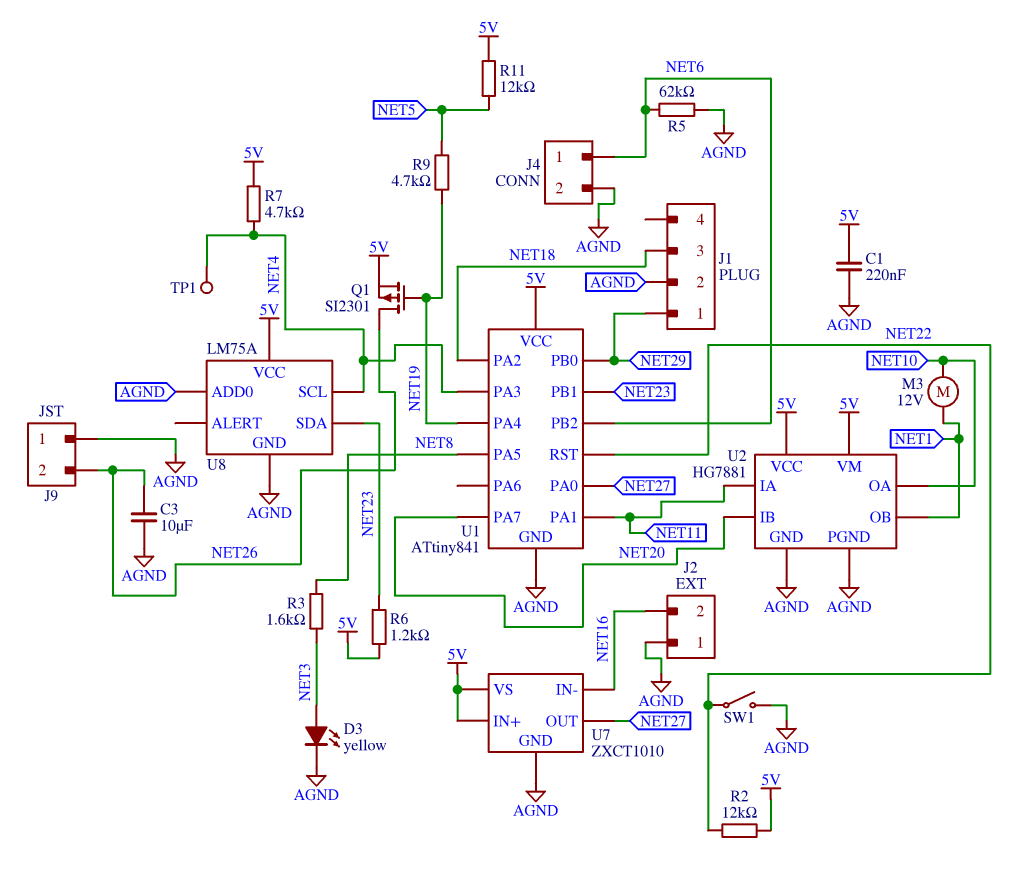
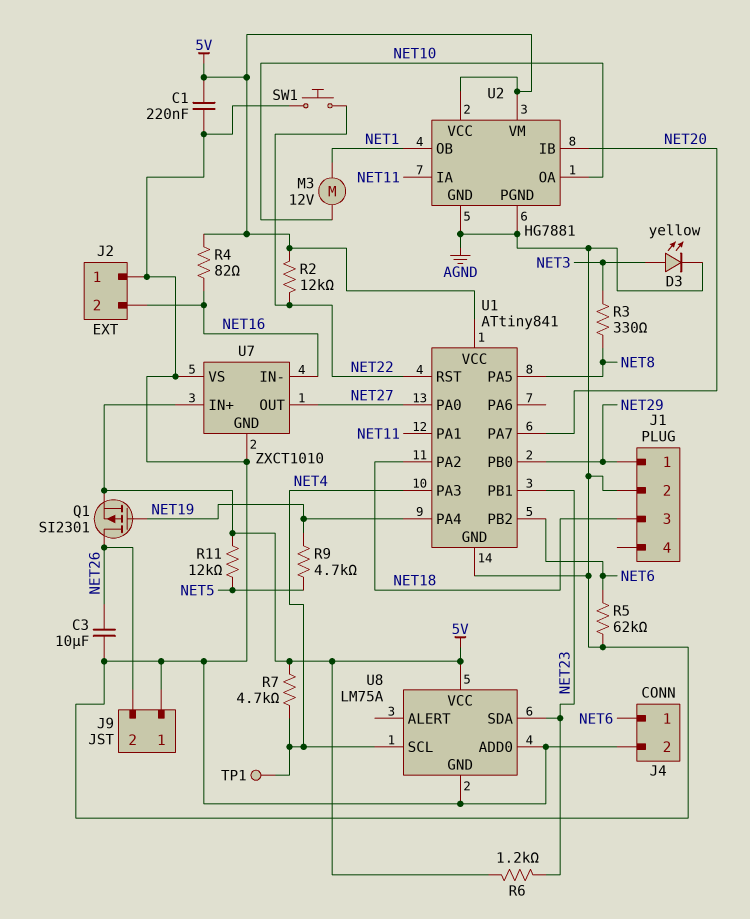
R3: 1.6k (NET3, NET8) -> 330 (NET3, NET8)
R4: none -> 82 (5V, NET16)
SW1: switch (AGND, NET22) -> button (AGND, NET22)
U7 pin VS: 5V -> AGND

